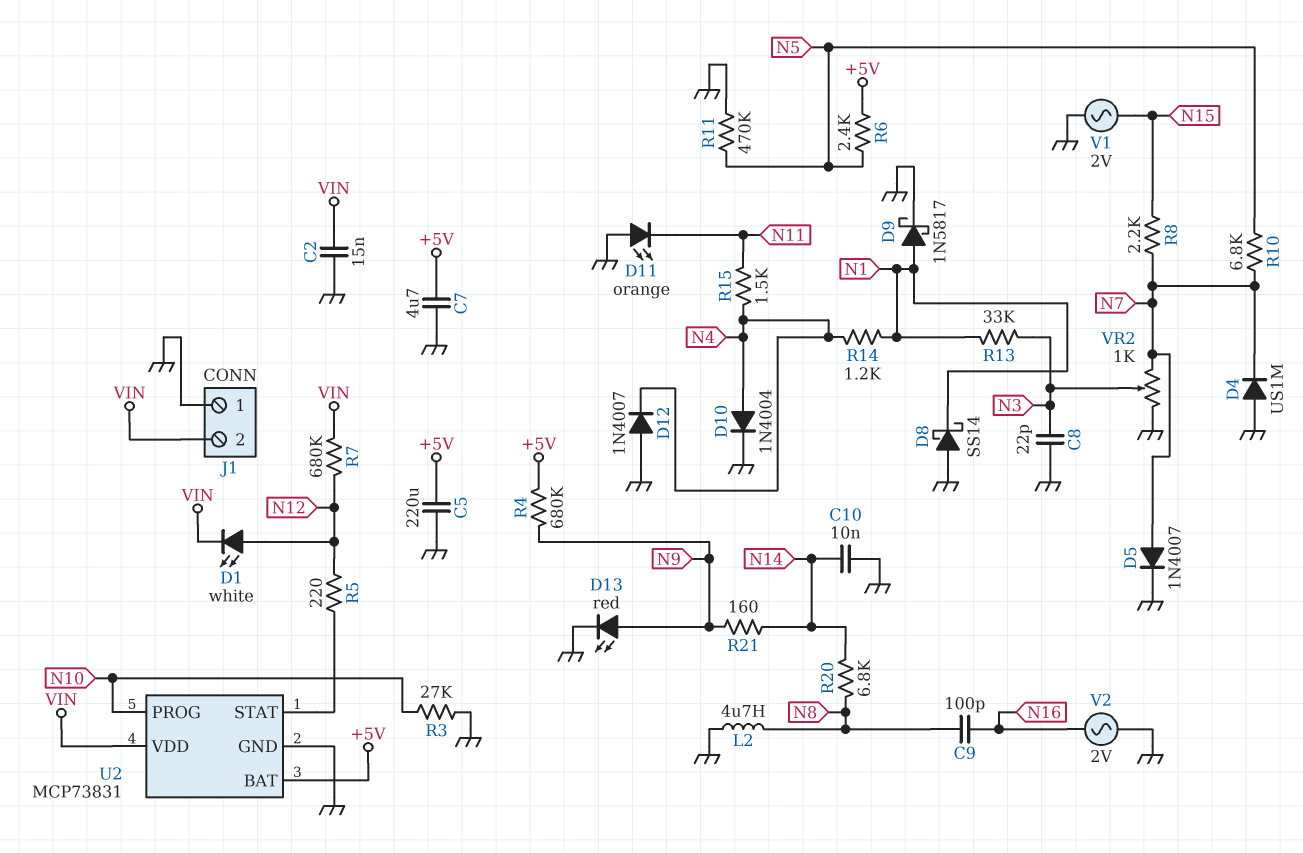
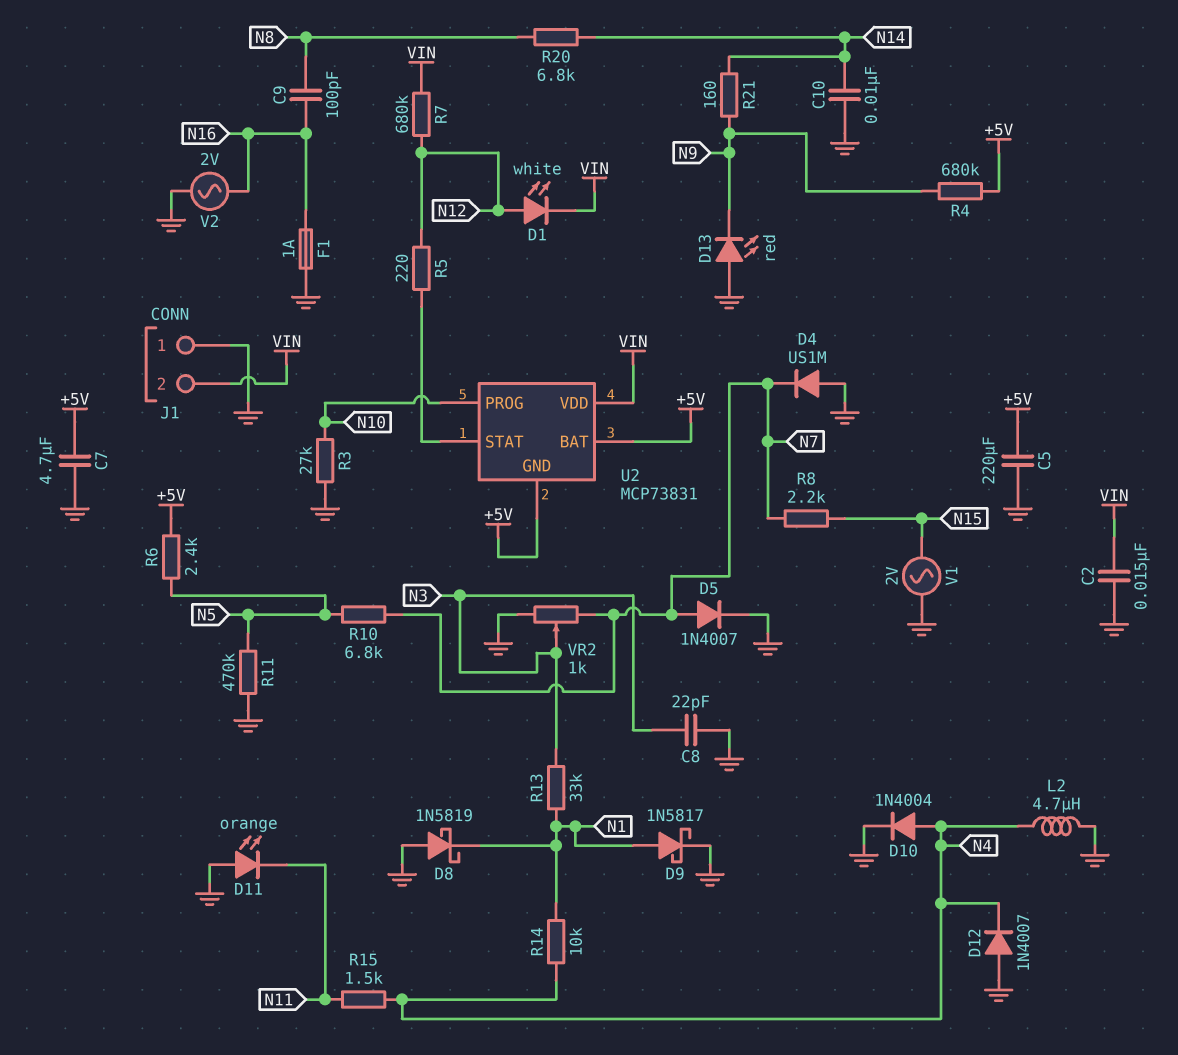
D8: schottky SS14 (A GND, K N1) -> schottky 1N5819 (A GND, K N1)
D13: LED red (A N9, K GND) -> LED red (A GND, K N9)
F1: none -> 1A (GND, N16)
L2: 4.7uH (GND, N8) -> 4.7uH (GND, N4)
R14: 1.2k (N1, N4) -> 10k (N1, N4)
U2 pin GND: GND -> +5V

